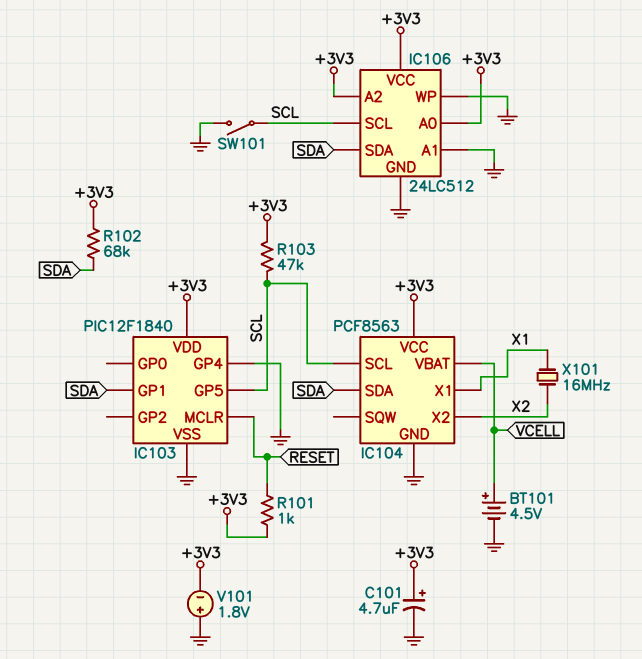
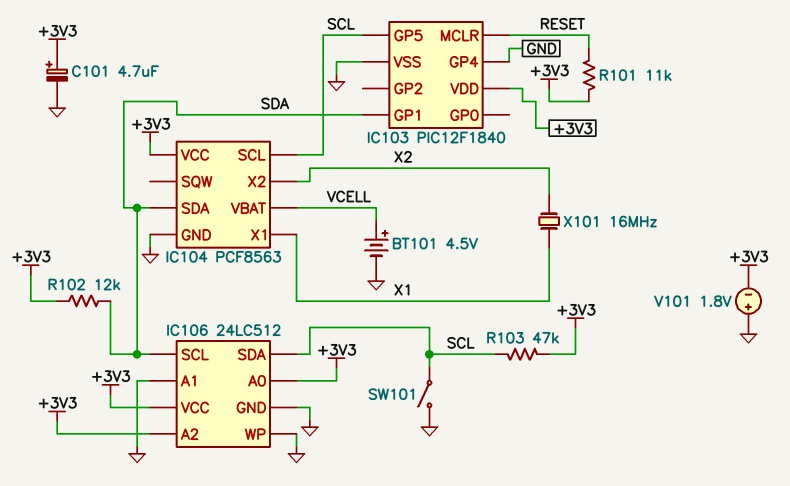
IC106 pin SCL: SCL -> SDA
IC106 pin SDA: SDA -> SCL
R101: 1k (+3V3, RESET) -> 11k (+3V3, RESET)
R102: 68k (+3V3, SDA) -> 12k (+3V3, SDA)

